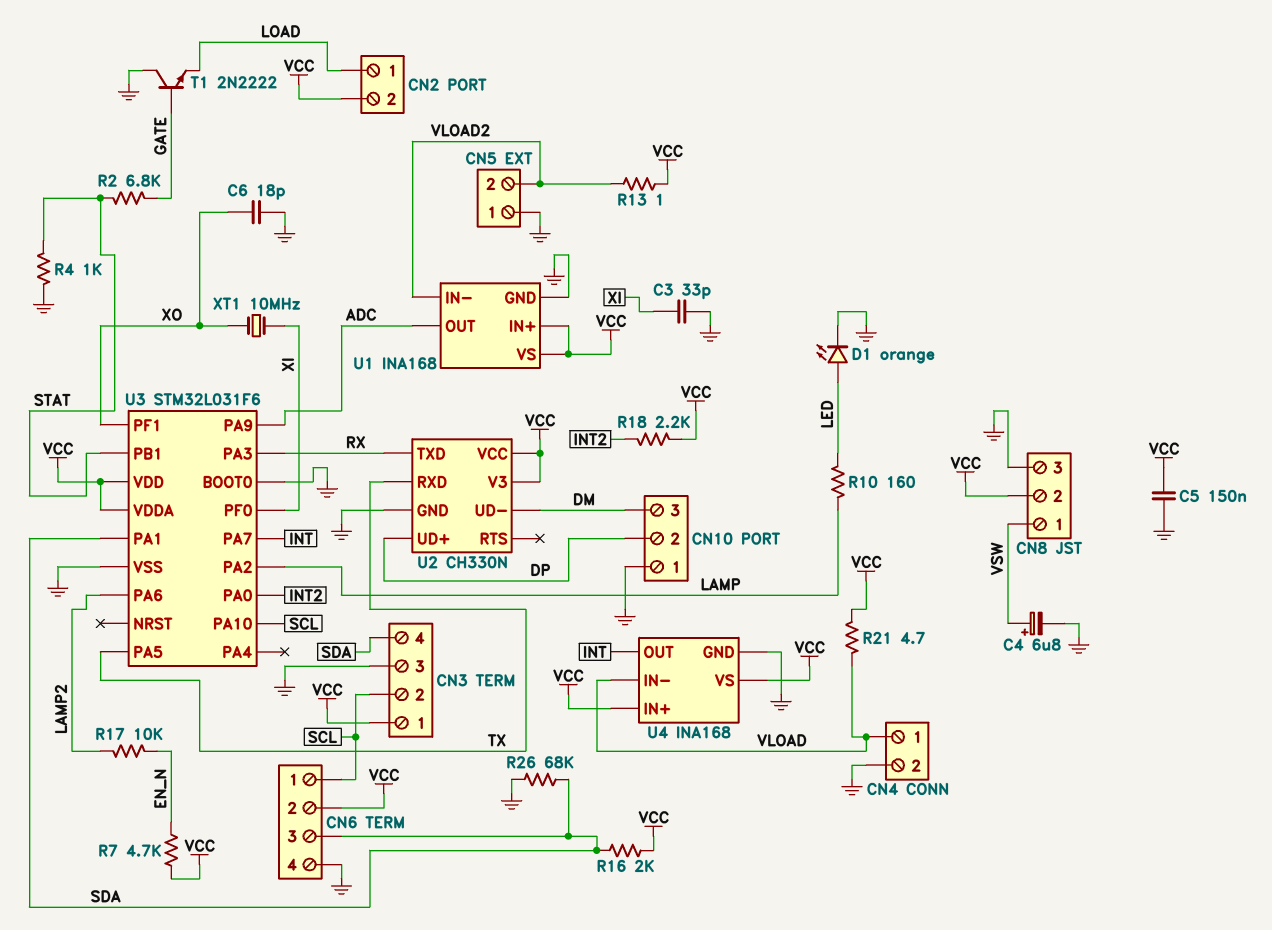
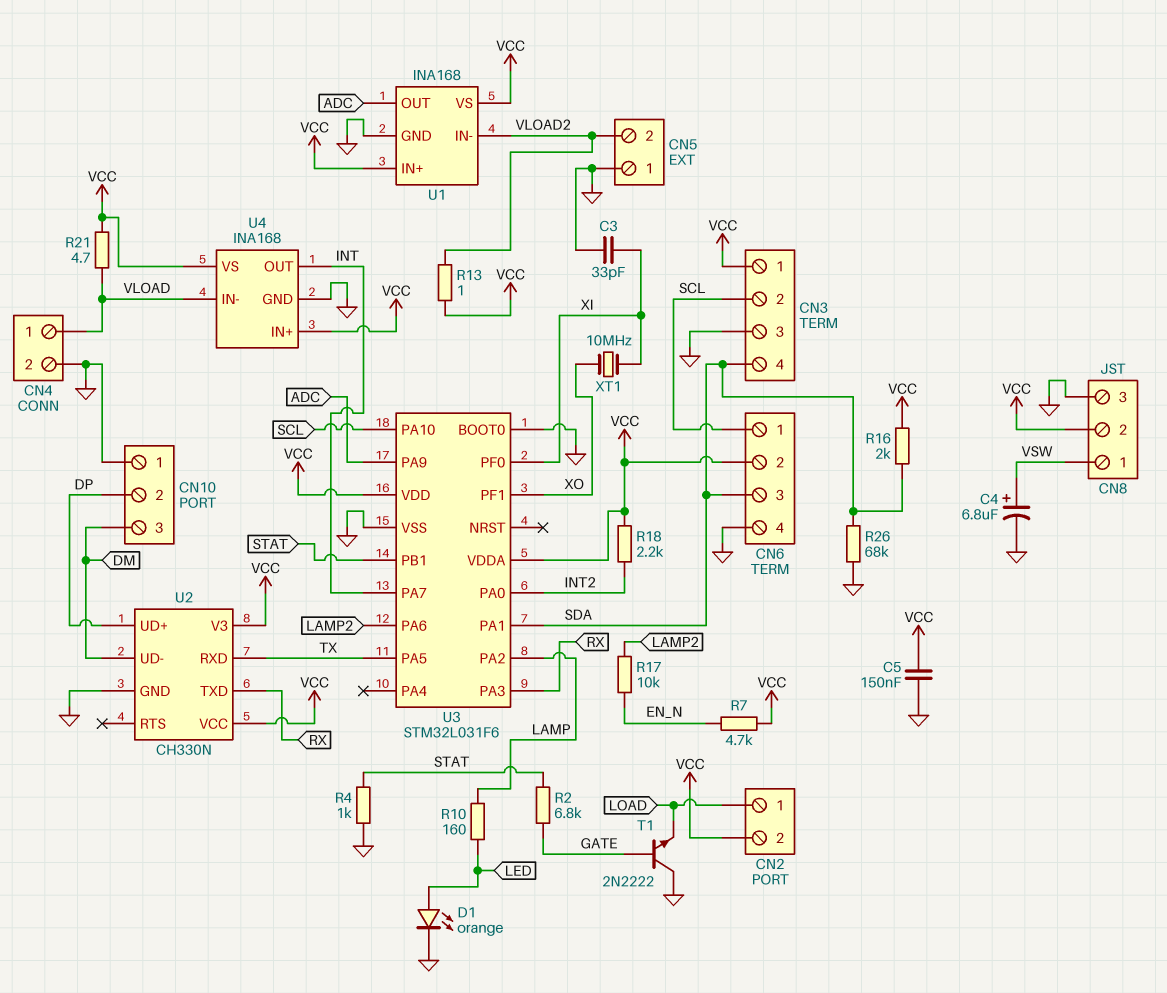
C6: 18pF (GND, XO) -> none

